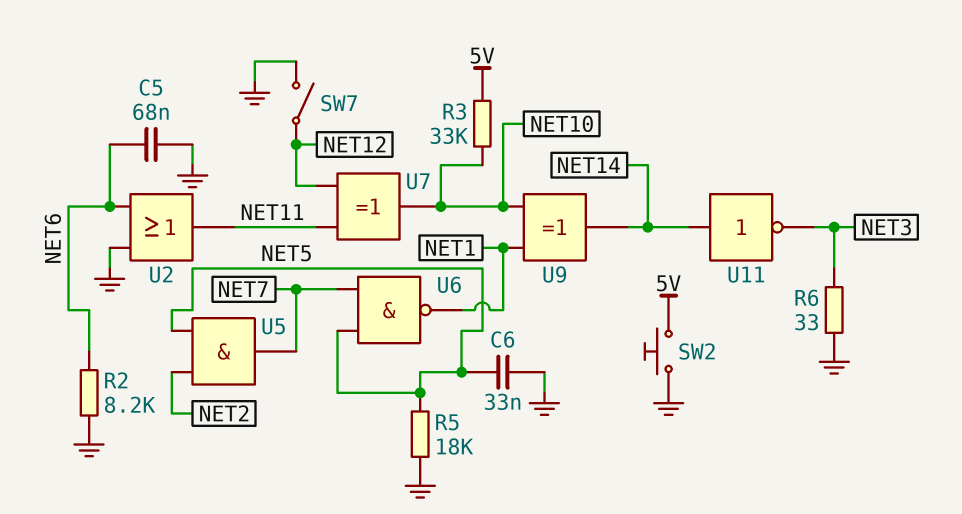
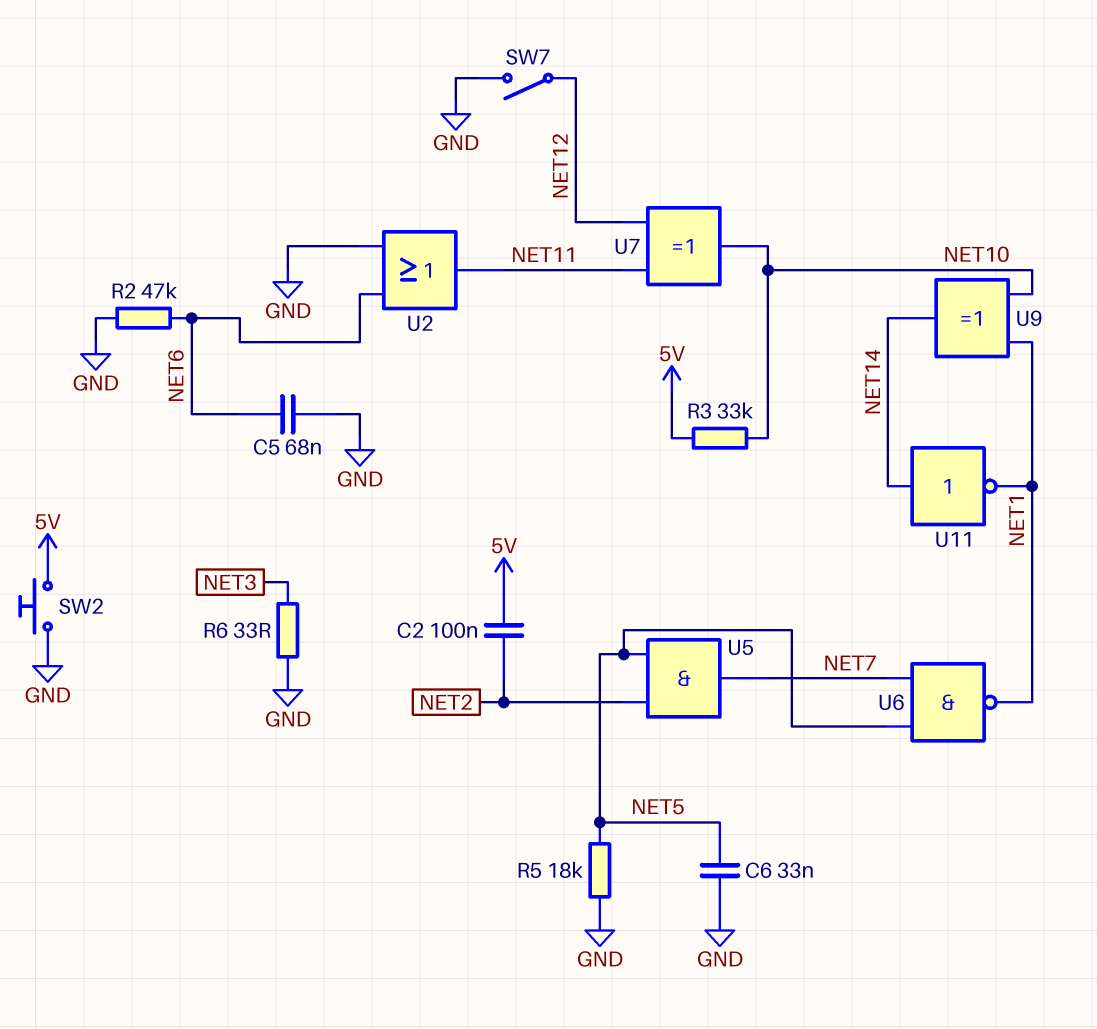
C2: none -> 100nF (5V, NET2)
R2: 8.2k (GND, NET6) -> 47k (GND, NET6)
U11: NOT (in NET14, out NET3) -> NOT (in NET14, out NET1)

